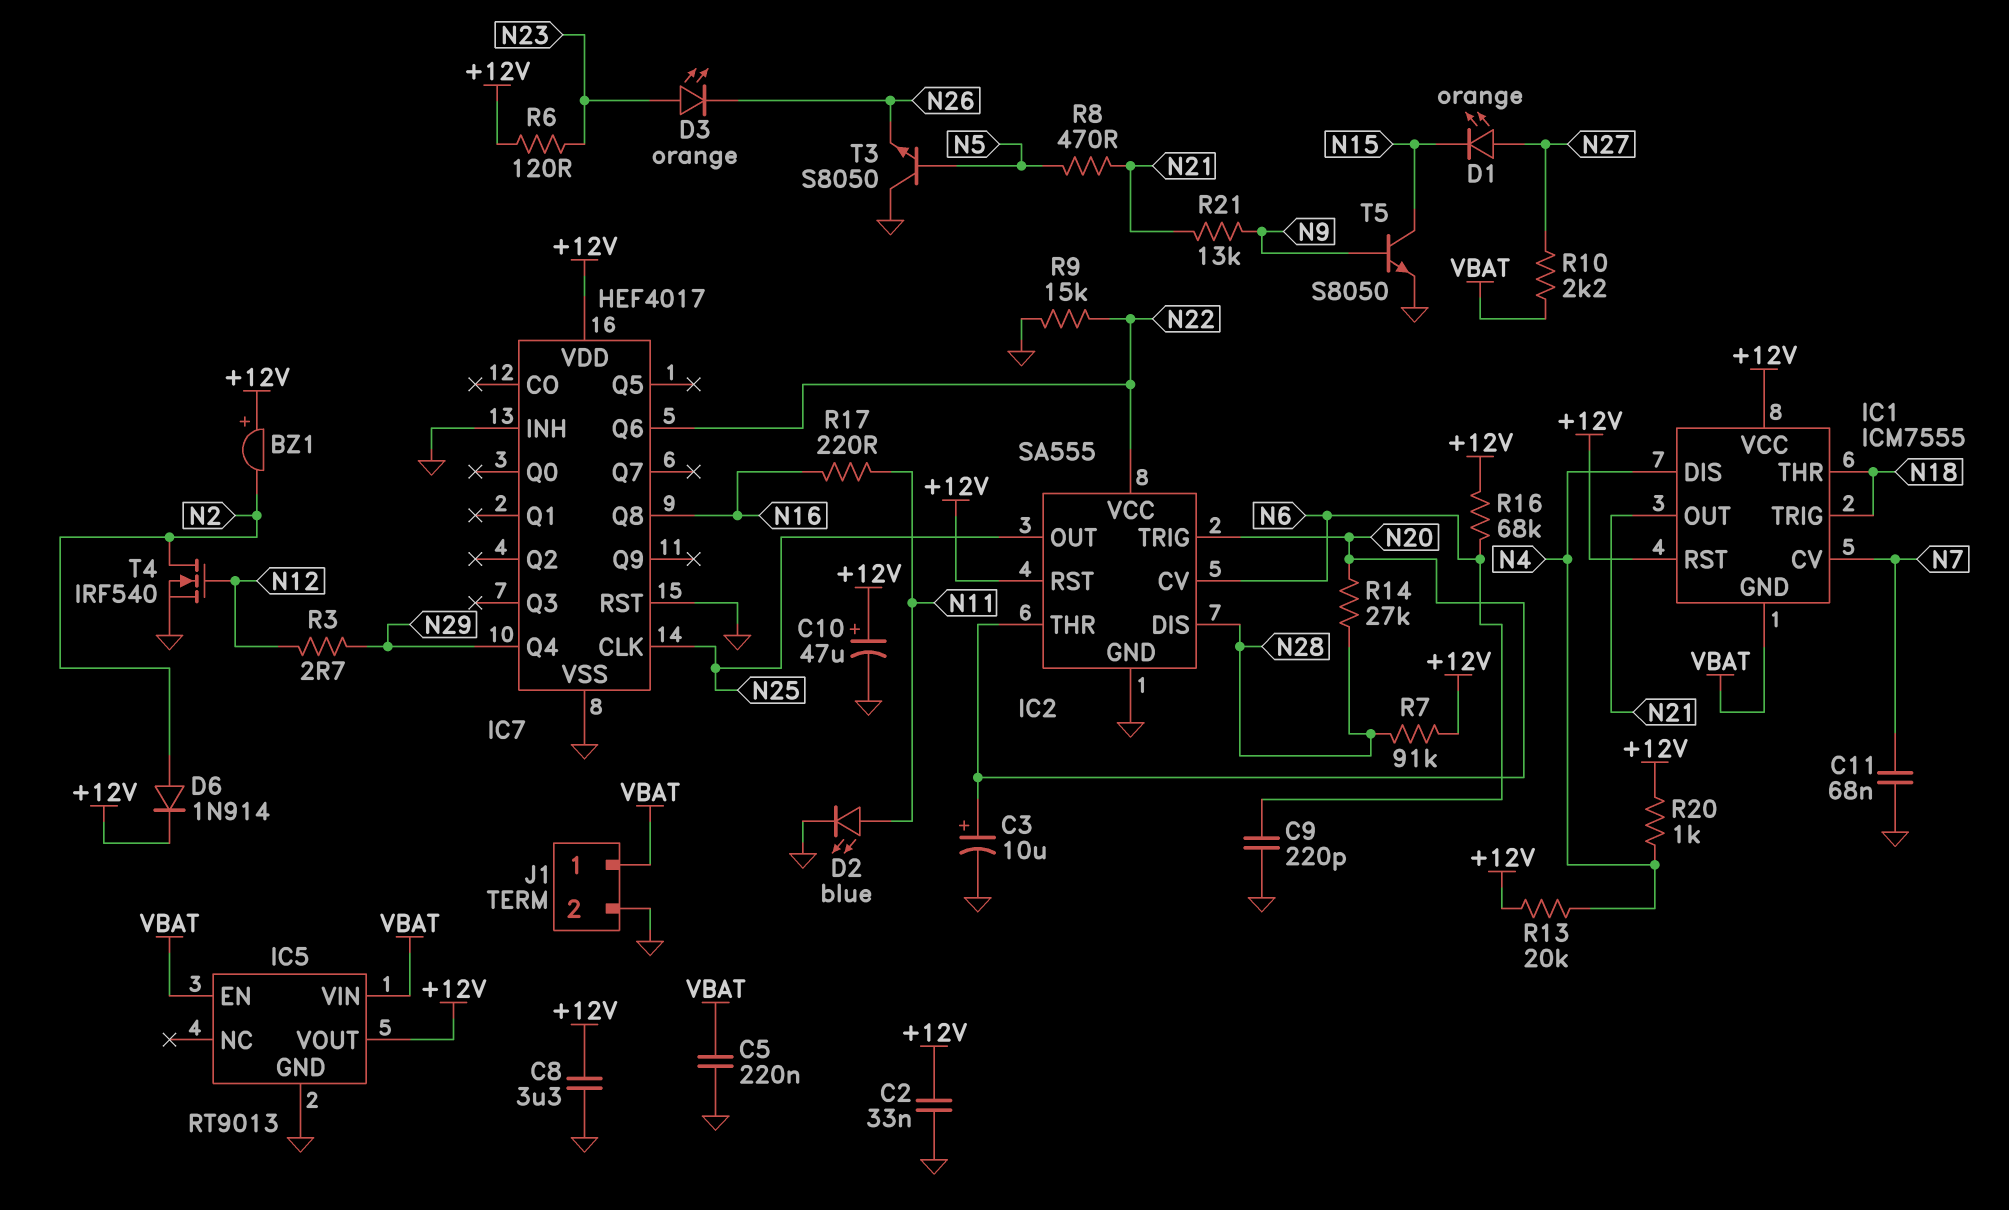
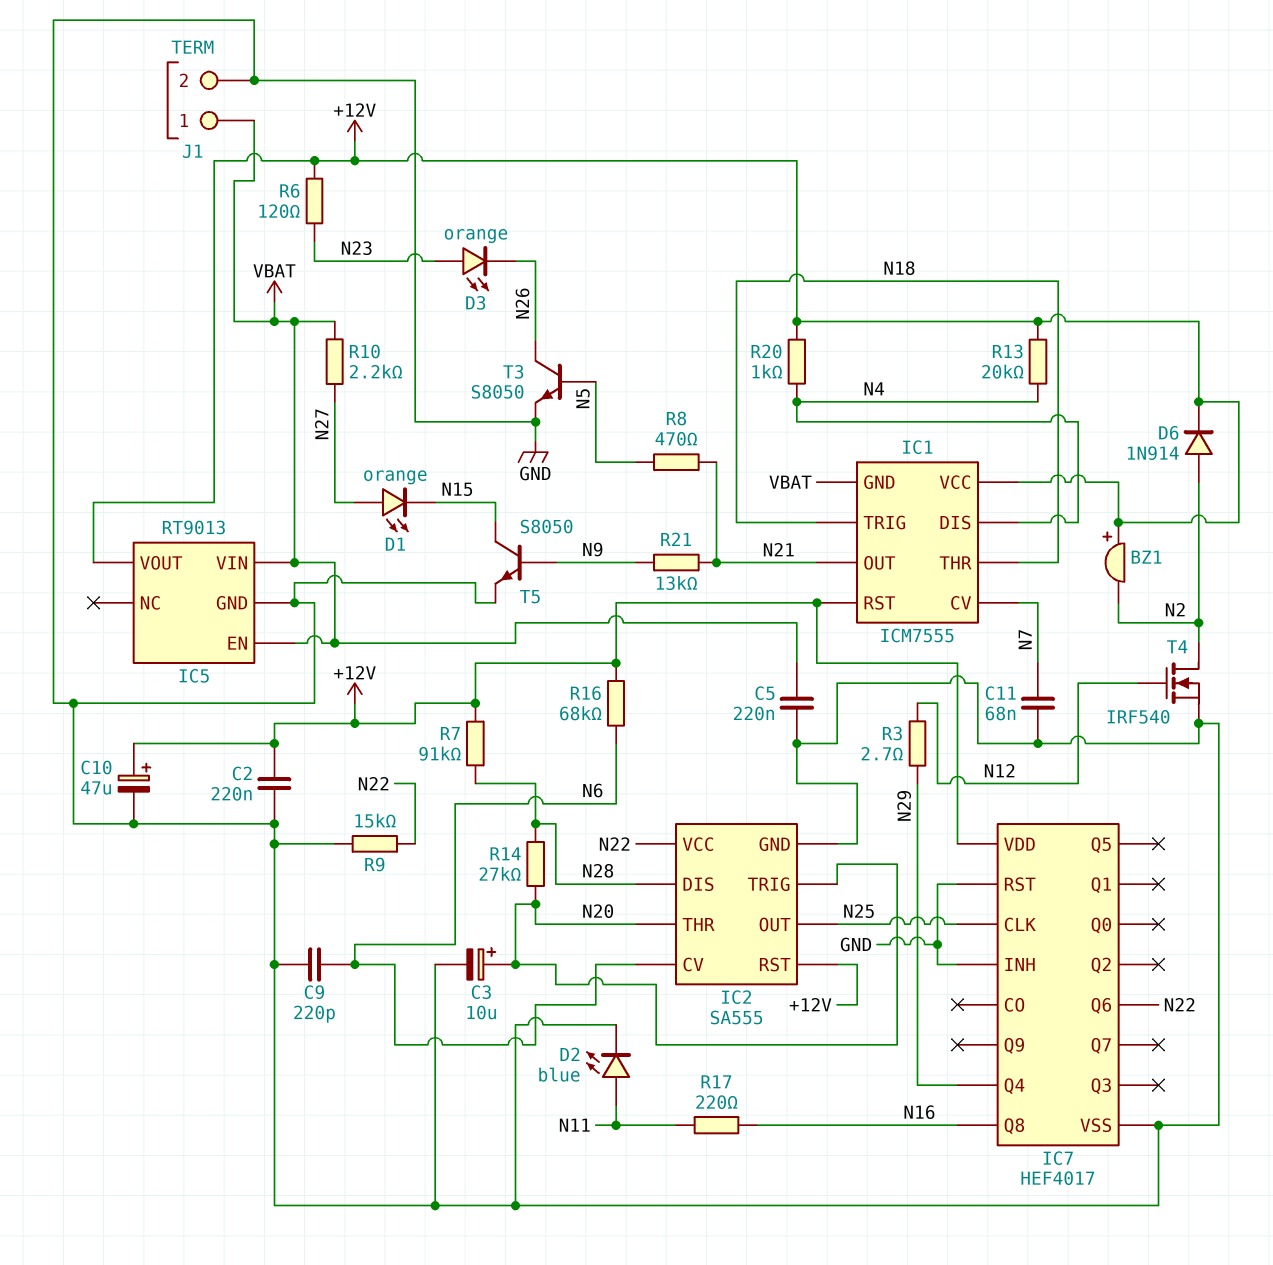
C2: 33nF (+12V, GND) -> 220nF (+12V, GND)
C8: 3.3uF (+12V, GND) -> none
T3: NPN S8050 (B N5, C GND, E N26) -> NPN S8050 (B N5, C N26, E GND)

